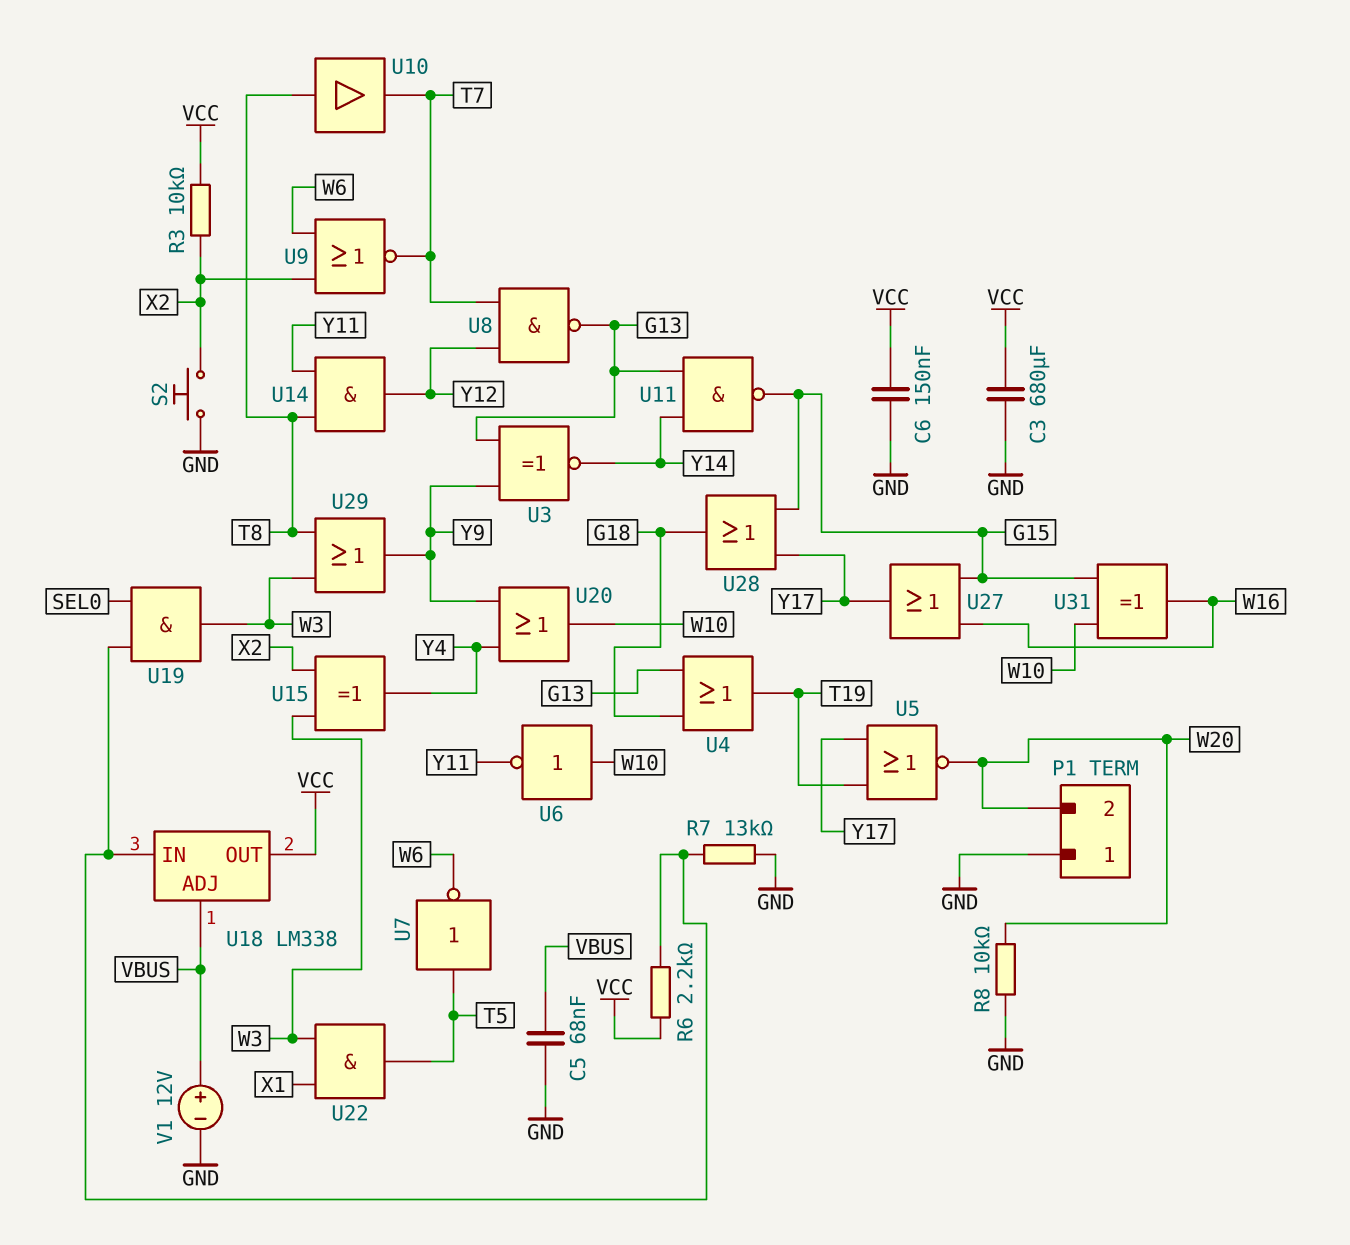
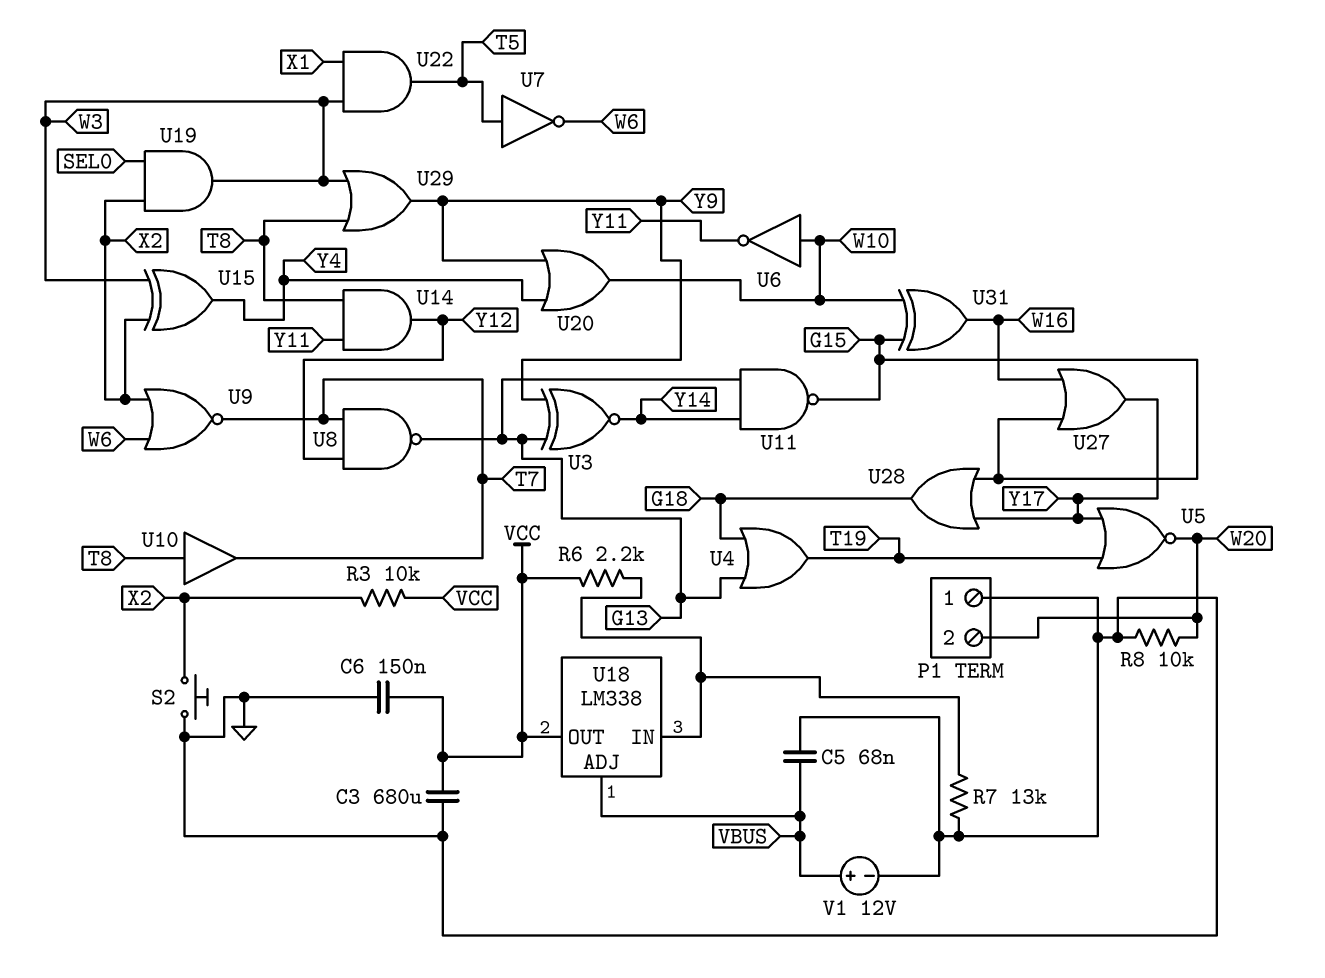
U19: AND (in SEL0, in U18/IN, out W3) -> AND (in SEL0, in X2, out W3)

